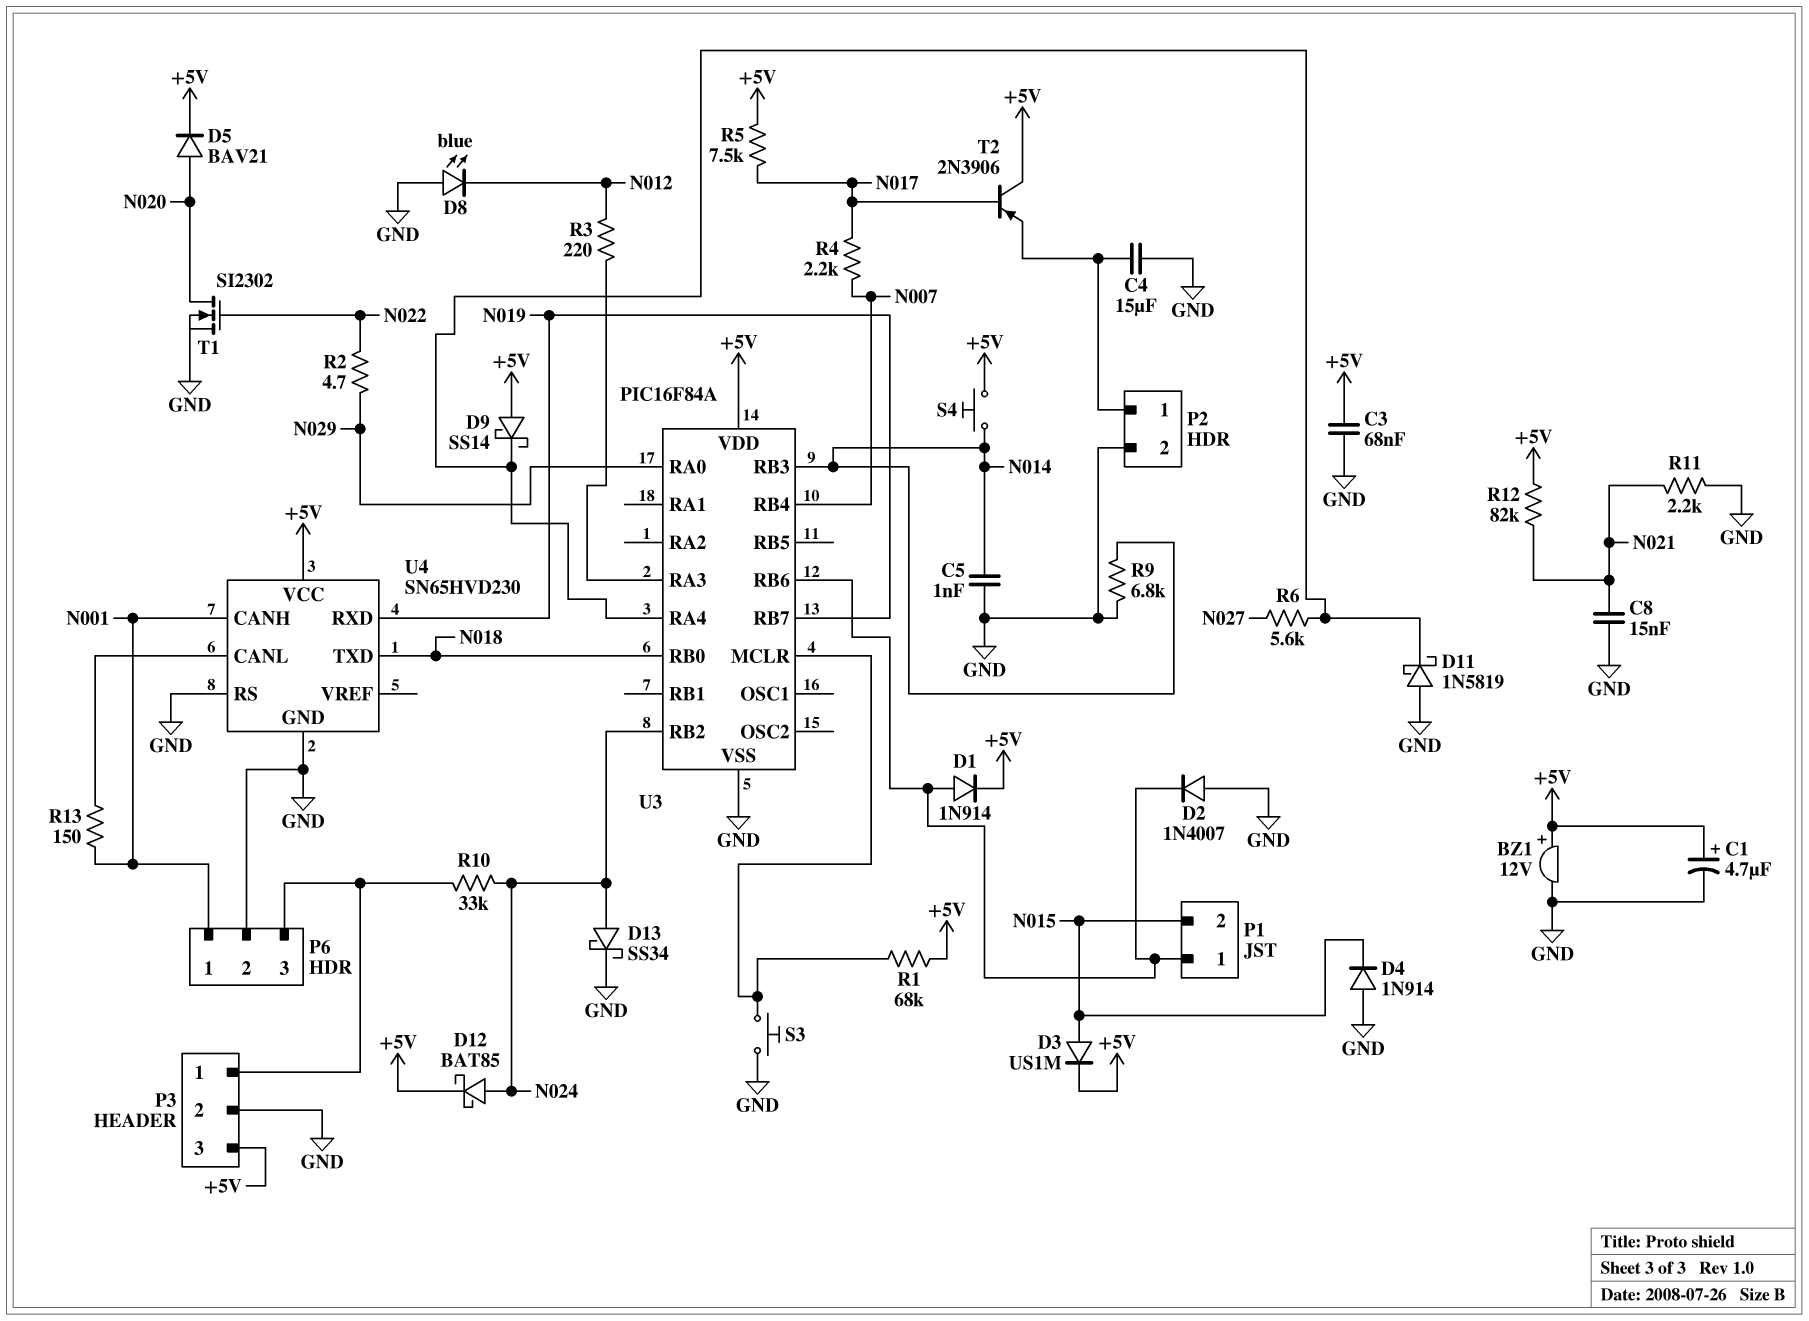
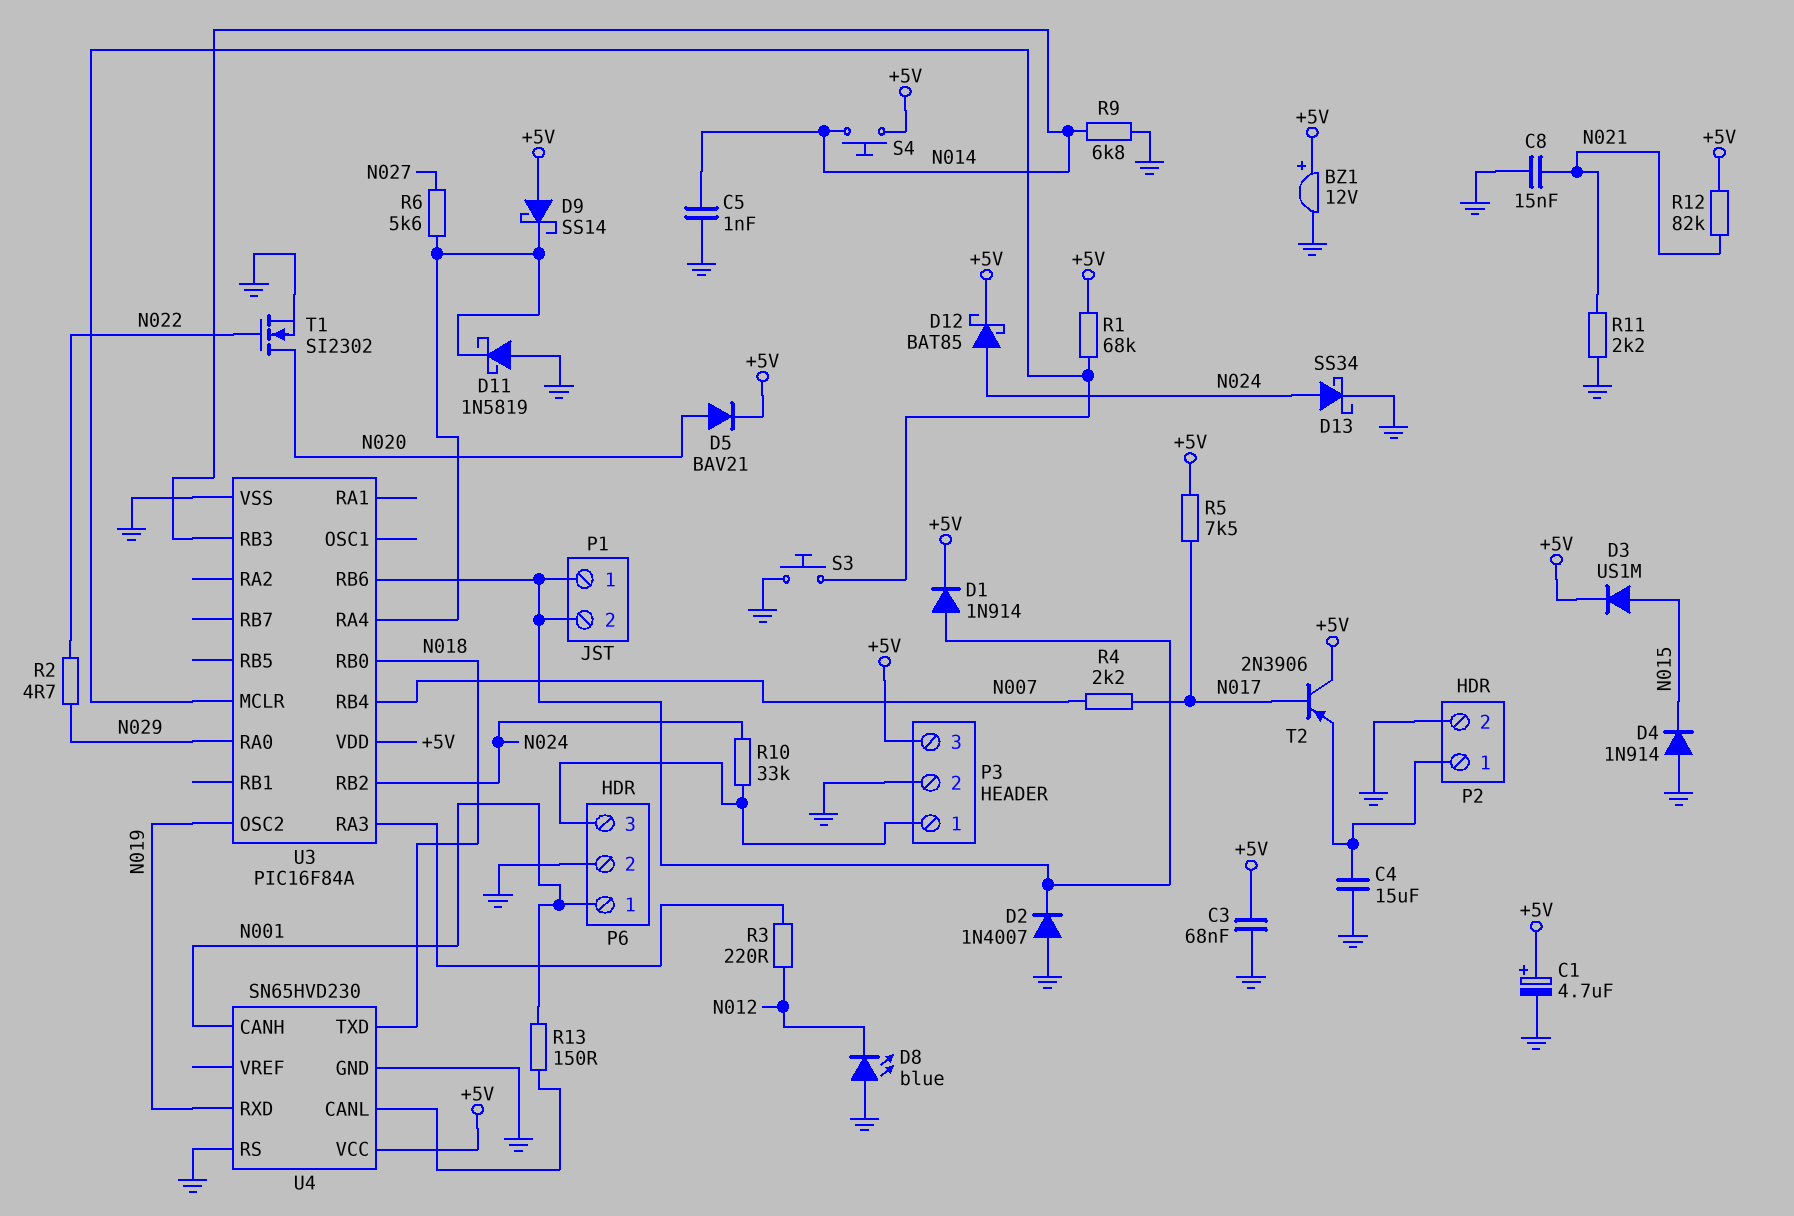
P1 pin 2: N015 -> P1/1
U3 pin OSC2: none -> N019
U3 pin RB7: N019 -> none

